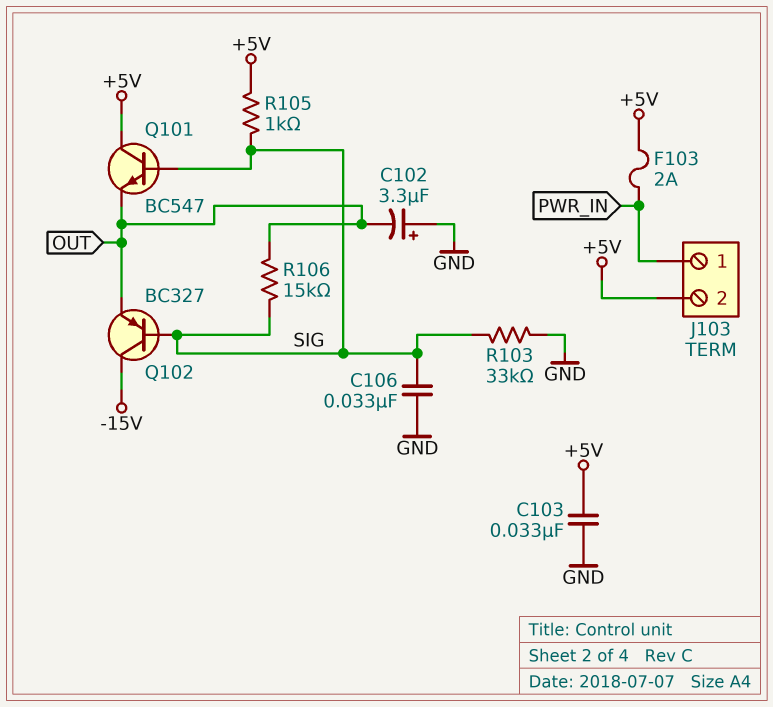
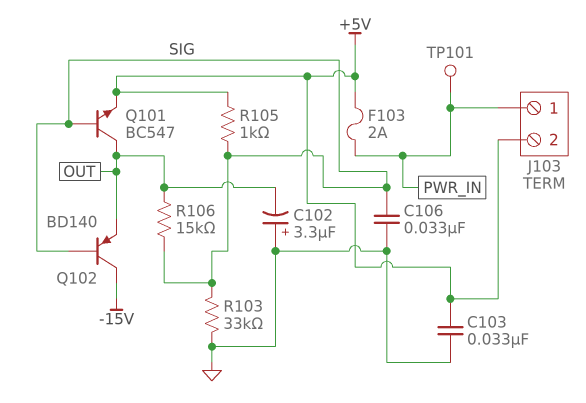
Q101: NPN BC547 (B SIG, C +5V, E OUT) -> NPN BC547 (B SIG, C OUT, E +5V)
Q102: PNP BC327 (B SIG, C -15V, E OUT) -> PNP BD140 (B SIG, C -15V, E OUT)
TP101: none -> test point (PWR_IN)

